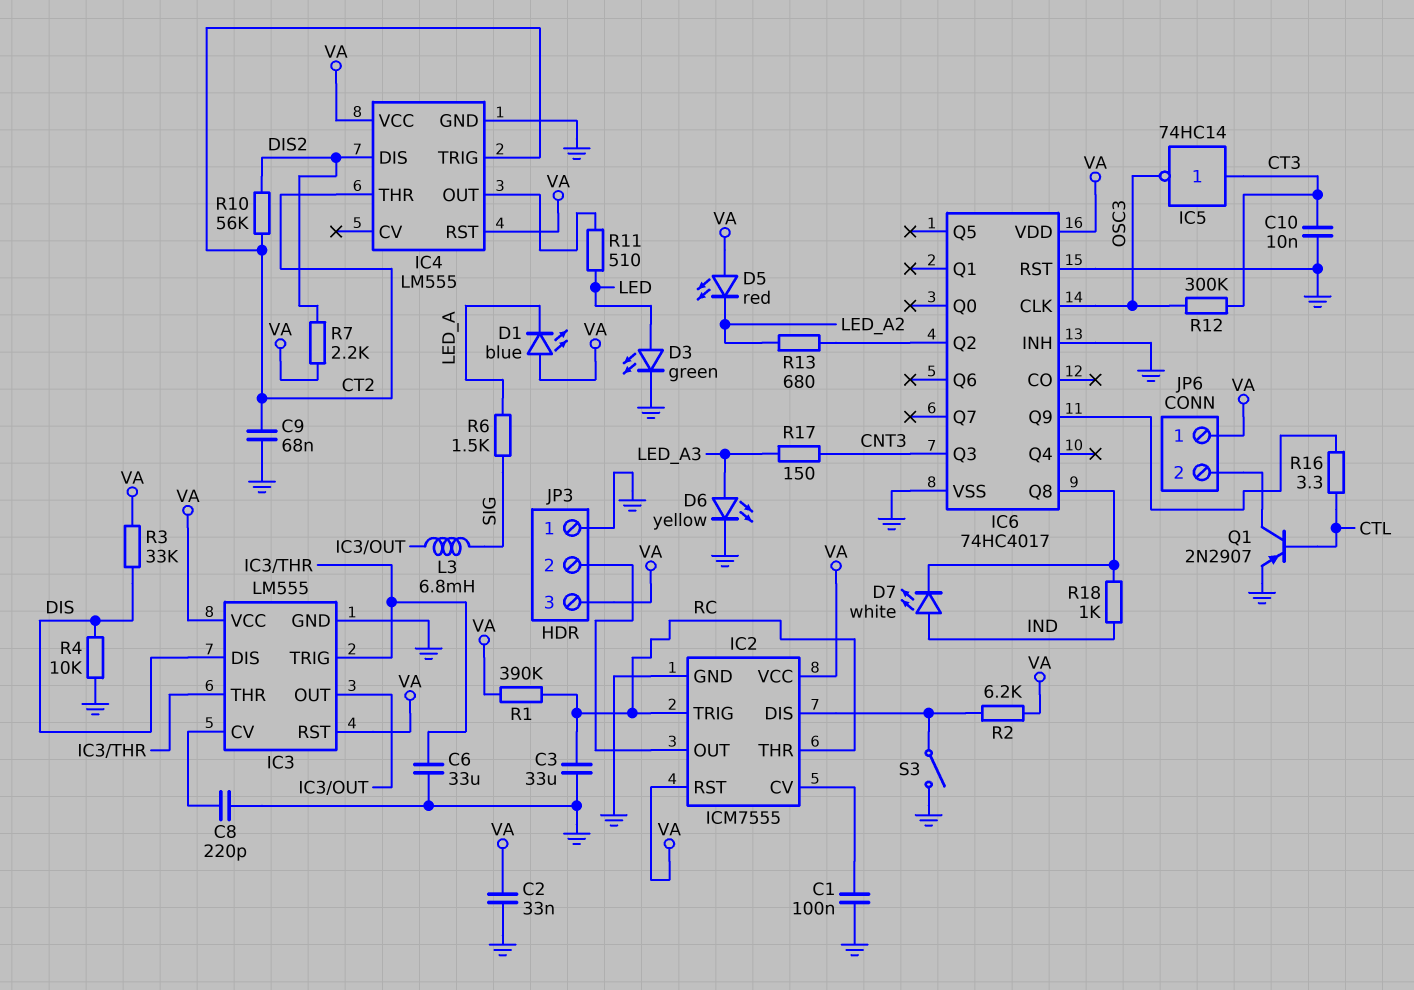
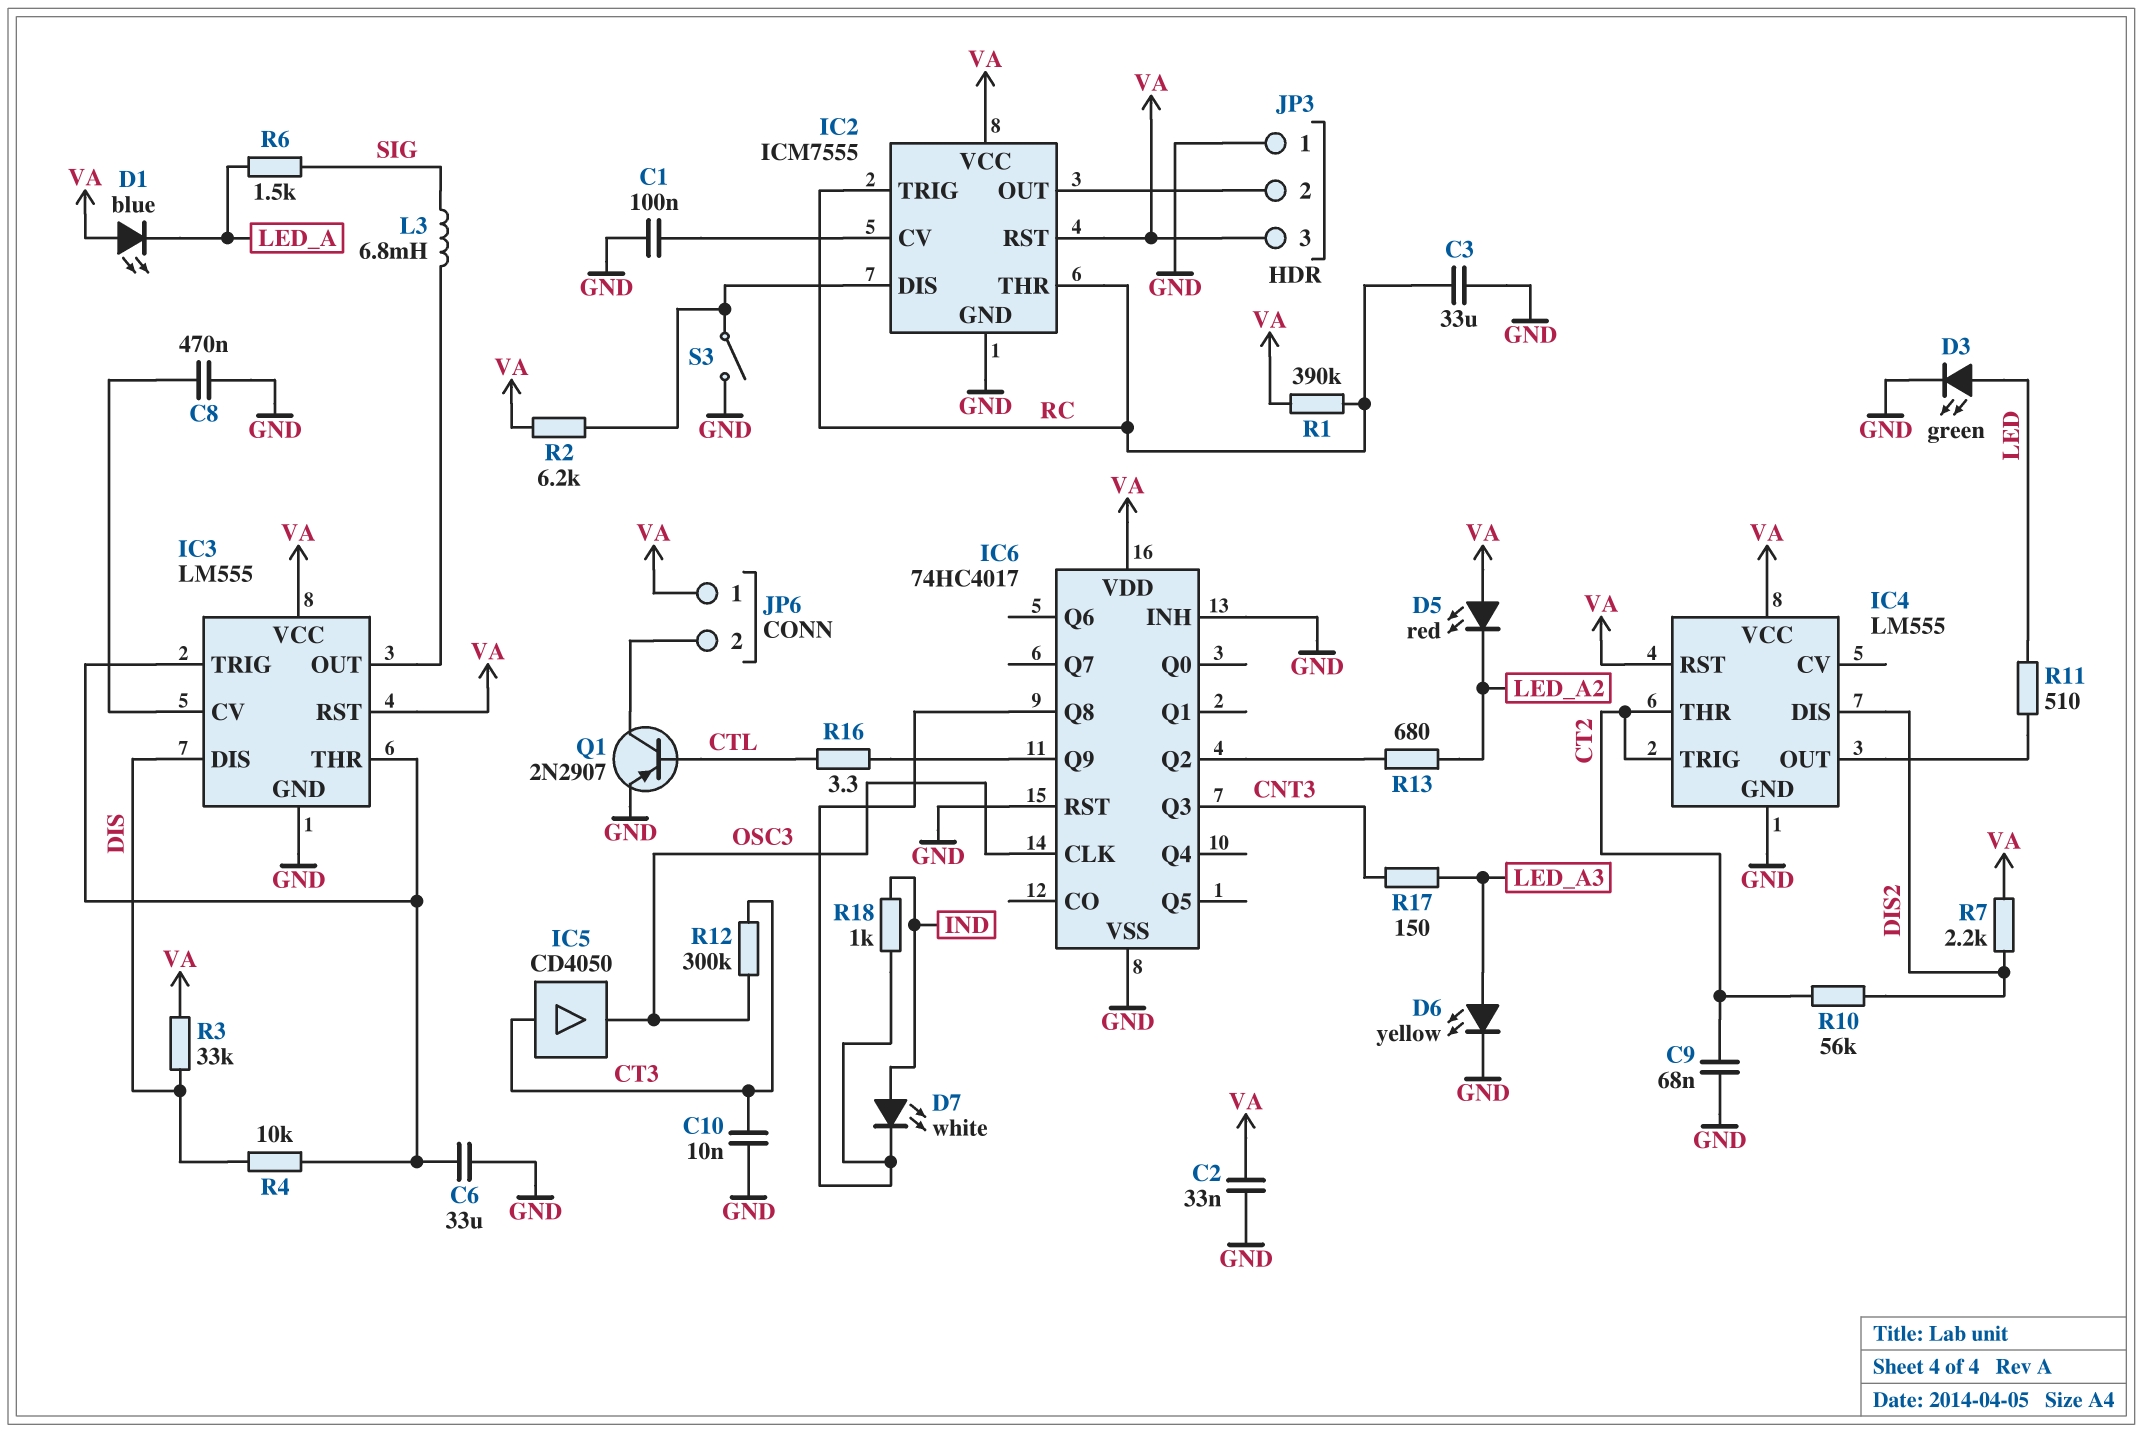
C8: 220pF (GND, IC3/CV) -> 470nF (GND, IC3/CV)
IC5: NOT 74HC14 (in CT3, out OSC3) -> buffer CD4050 (in CT3, out OSC3)
R4: 10k (DIS, GND) -> 10k (DIS, IC3/THR)

